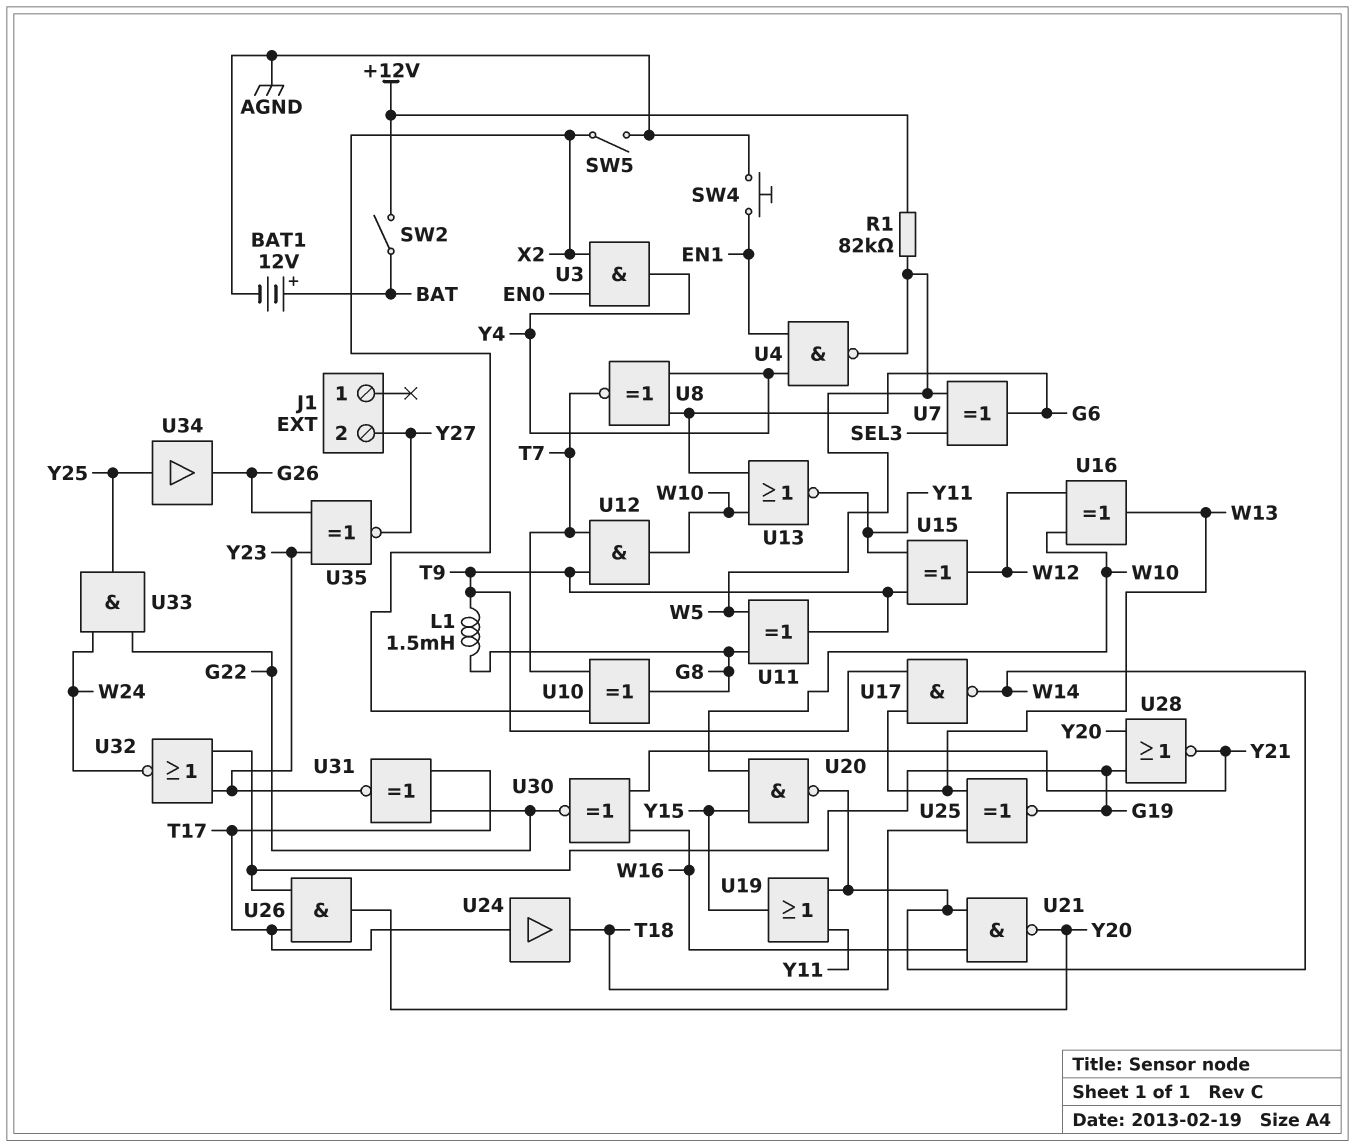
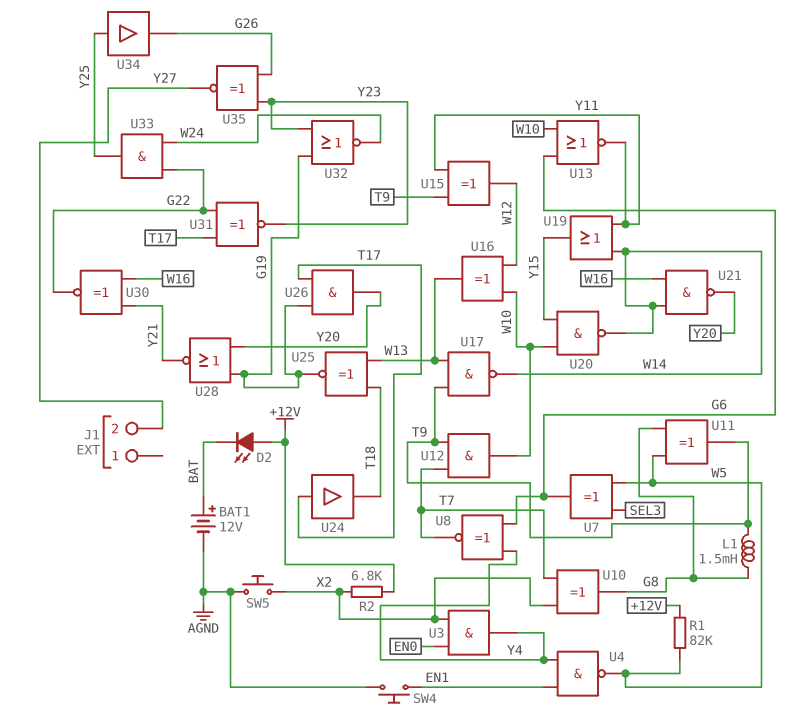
D2: none -> LED (A +12V, K BAT)
R2: none -> 6.8k (+12V, X2)
SW2: switch (+12V, BAT) -> none
SW5: switch (AGND, X2) -> button (AGND, X2)

